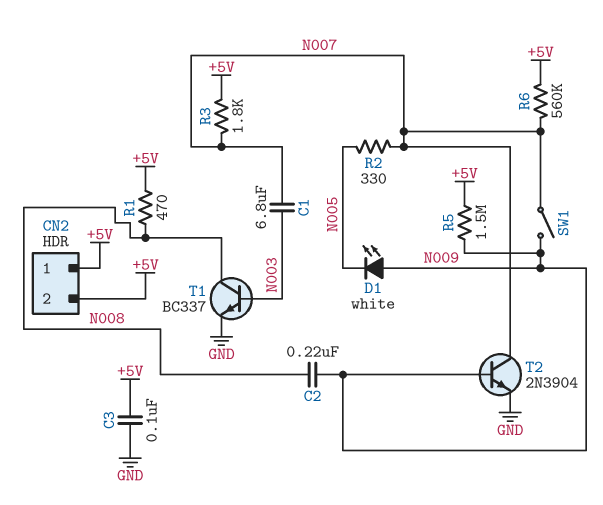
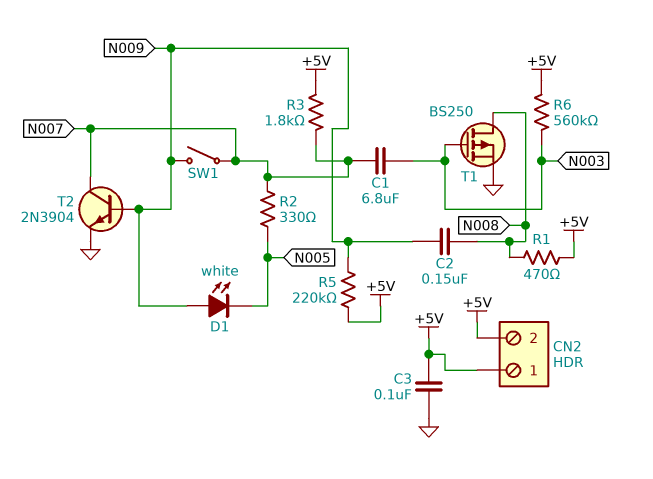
C2: 220nF (N008, N009) -> 150nF (N008, N009)
R5: 1.5M (+5V, N009) -> 220k (+5V, N009)
R6: 560k (+5V, N007) -> 560k (+5V, N003)
T1: NPN BC337 (B N003, C N008, E GND) -> PMOS BS250 (G N003, D N008, S GND)

